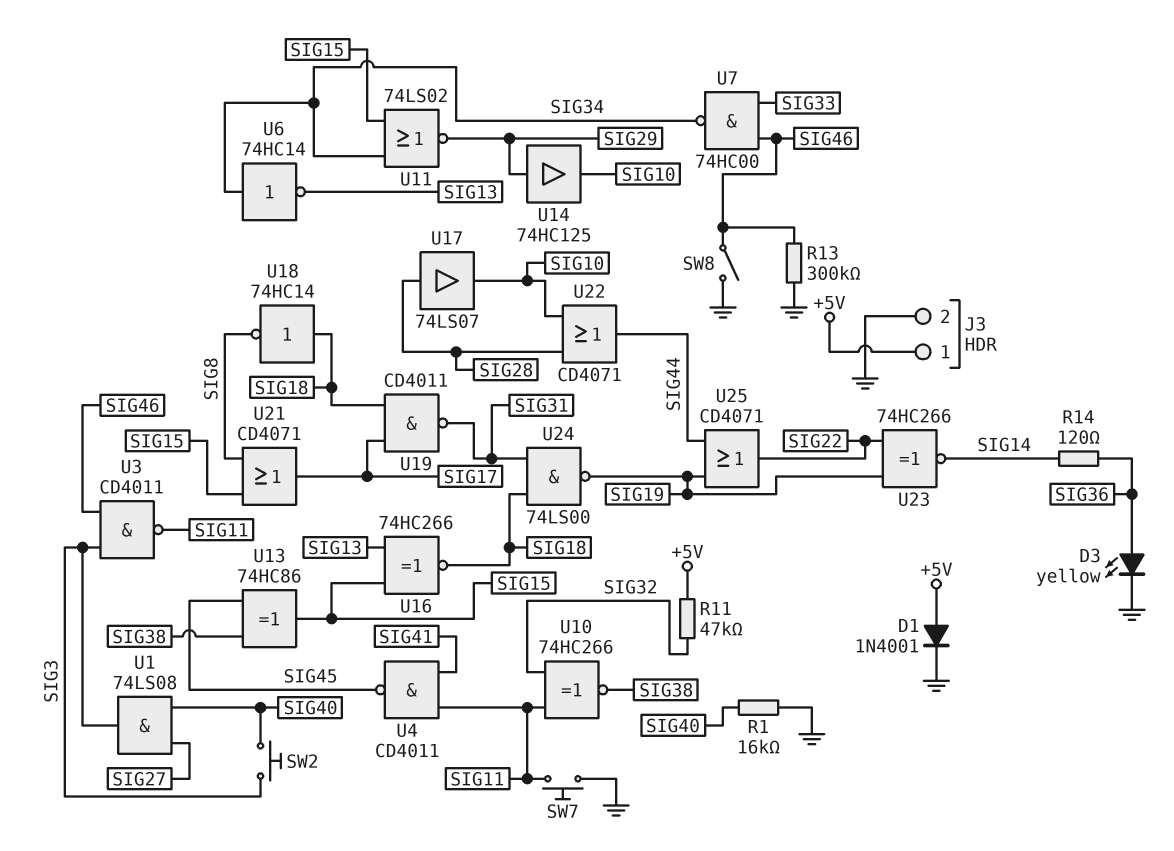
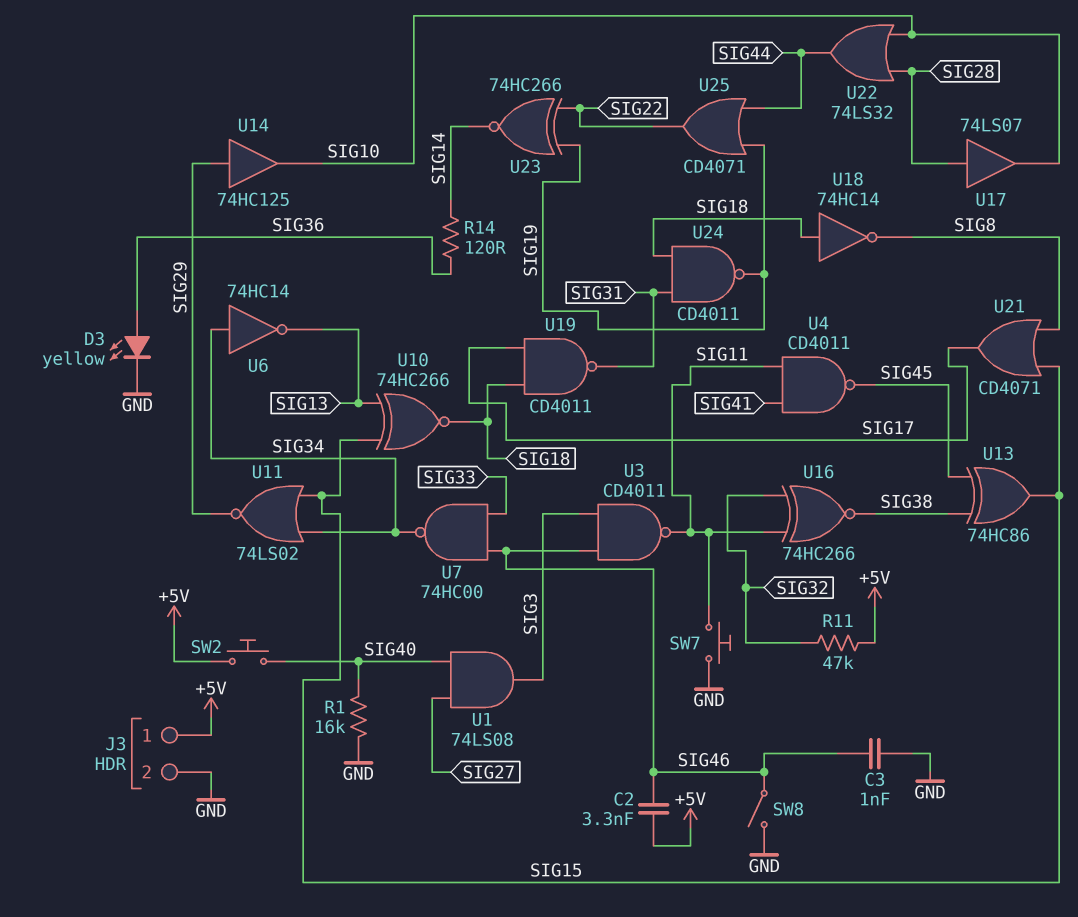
C2: none -> 3.3nF (+5V, SIG46)
C3: none -> 1nF (GND, SIG46)
D1: diode 1N4001 (A +5V, K GND) -> none
R13: 300k (GND, SIG46) -> none
SW2: button (SIG3, SIG40) -> button (+5V, SIG40)
U10: XNOR 74HC266 (in SIG11, in SIG32, out SIG38) -> XNOR 74HC266 (in SIG13, in SIG15, out SIG18)
U16: XNOR 74HC266 (in SIG13, in SIG15, out SIG18) -> XNOR 74HC266 (in SIG11, in SIG32, out SIG38)
U22: OR CD4071 (in SIG10, in SIG28, out SIG44) -> OR 74LS32 (in SIG10, in SIG28, out SIG44)
U24: NAND 74LS00 (in SIG18, in SIG31, out SIG19) -> NAND CD4011 (in SIG18, in SIG31, out SIG19)

